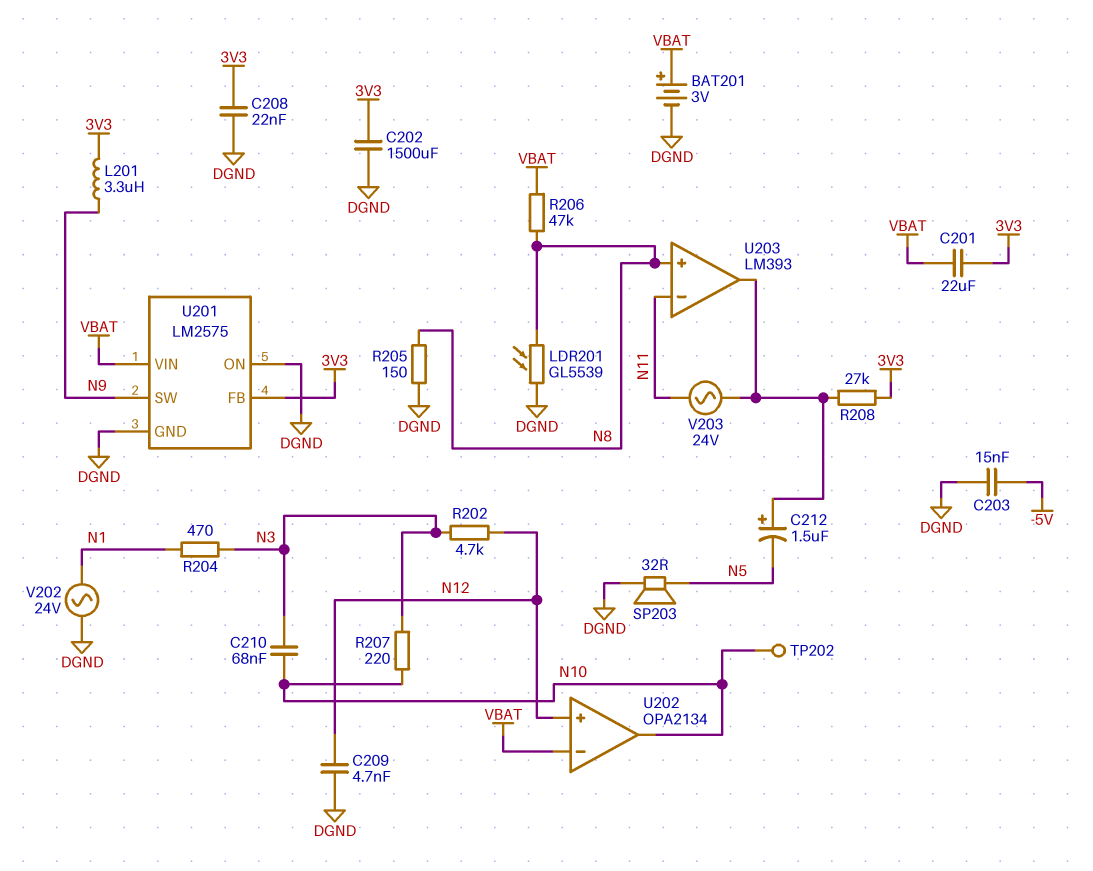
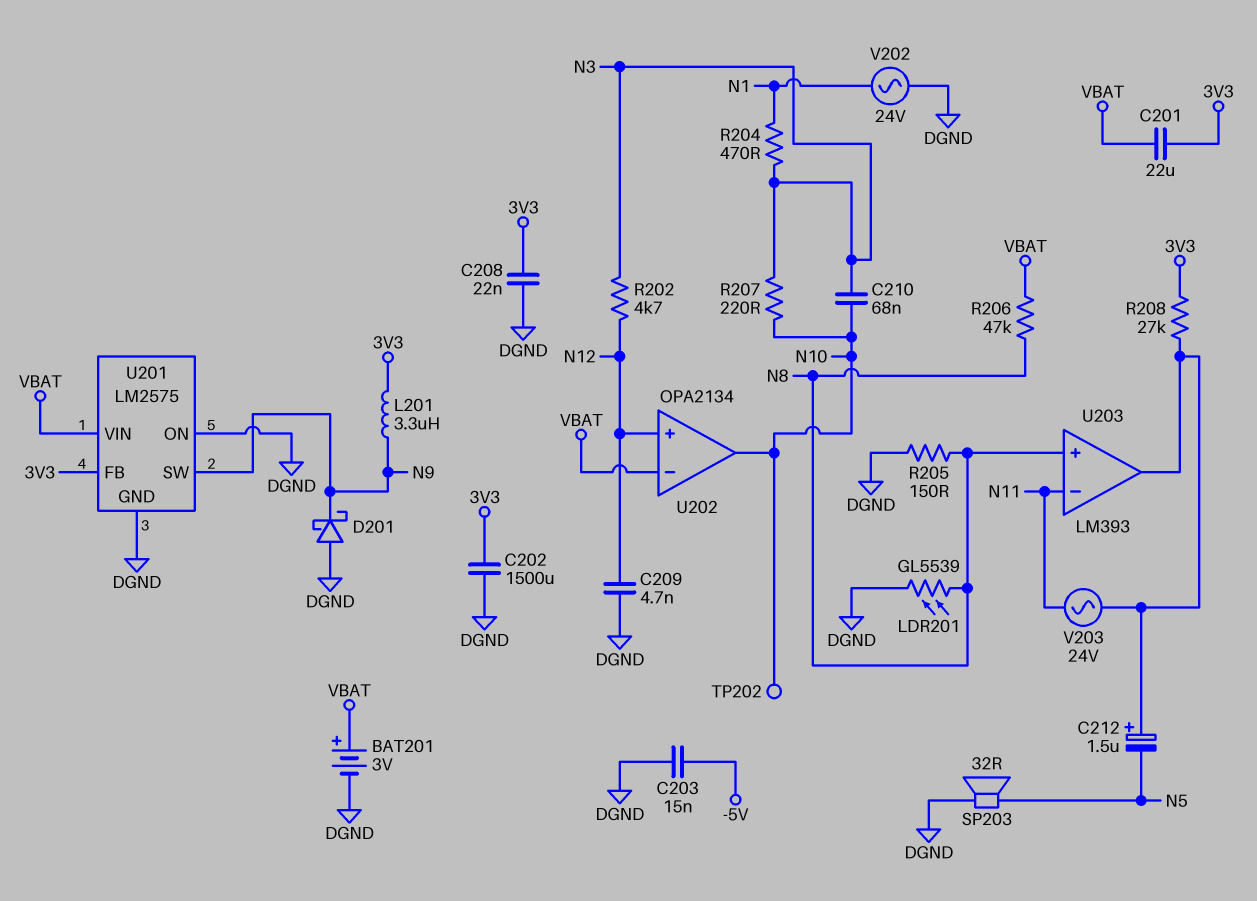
D201: none -> schottky (A DGND, K N9)

